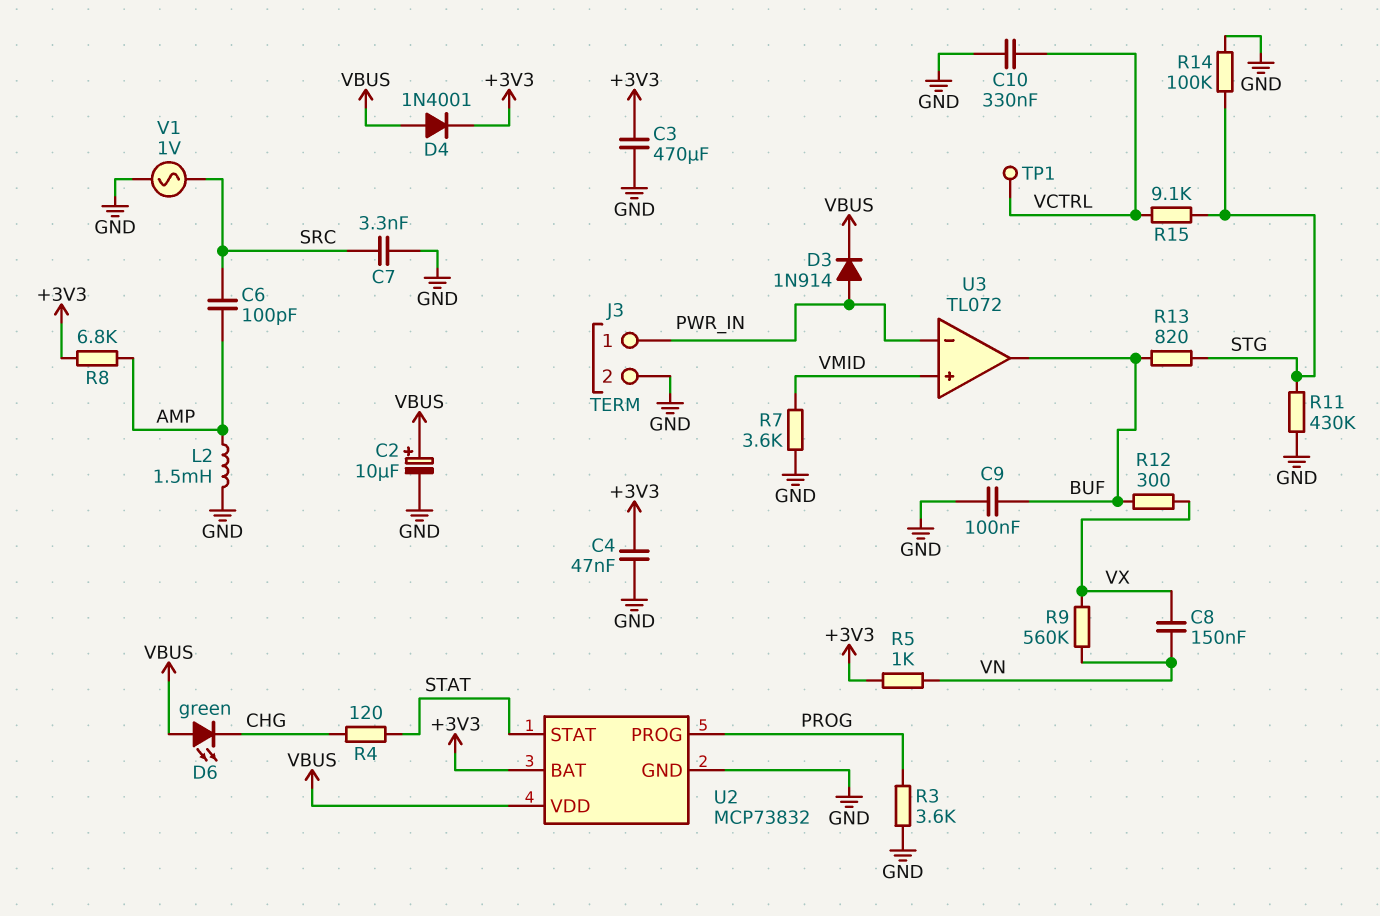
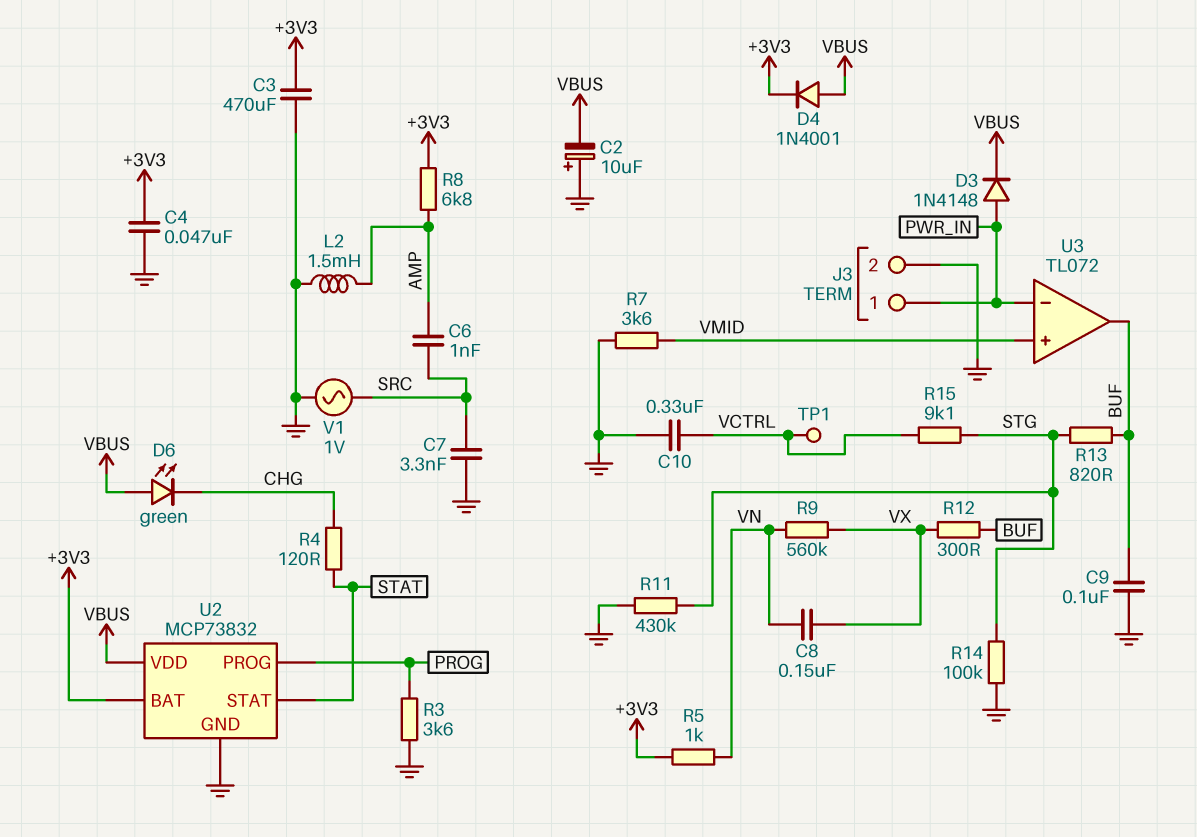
C2: 10uF (plus VBUS, minus GND) -> 10uF (plus GND, minus VBUS)
C6: 100pF (AMP, SRC) -> 1nF (AMP, SRC)
D3: diode 1N914 (A PWR_IN, K VBUS) -> diode 1N4148 (A PWR_IN, K VBUS)

